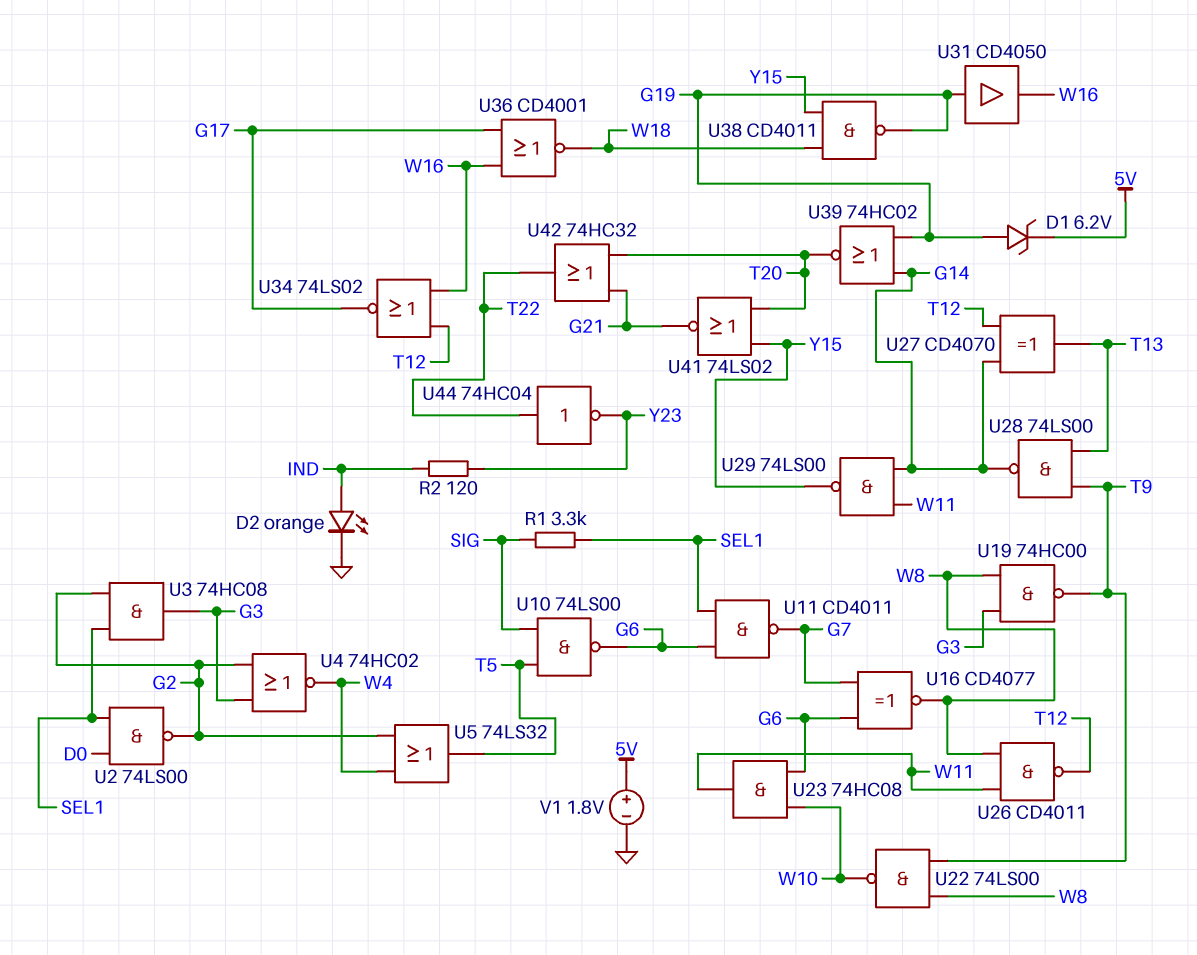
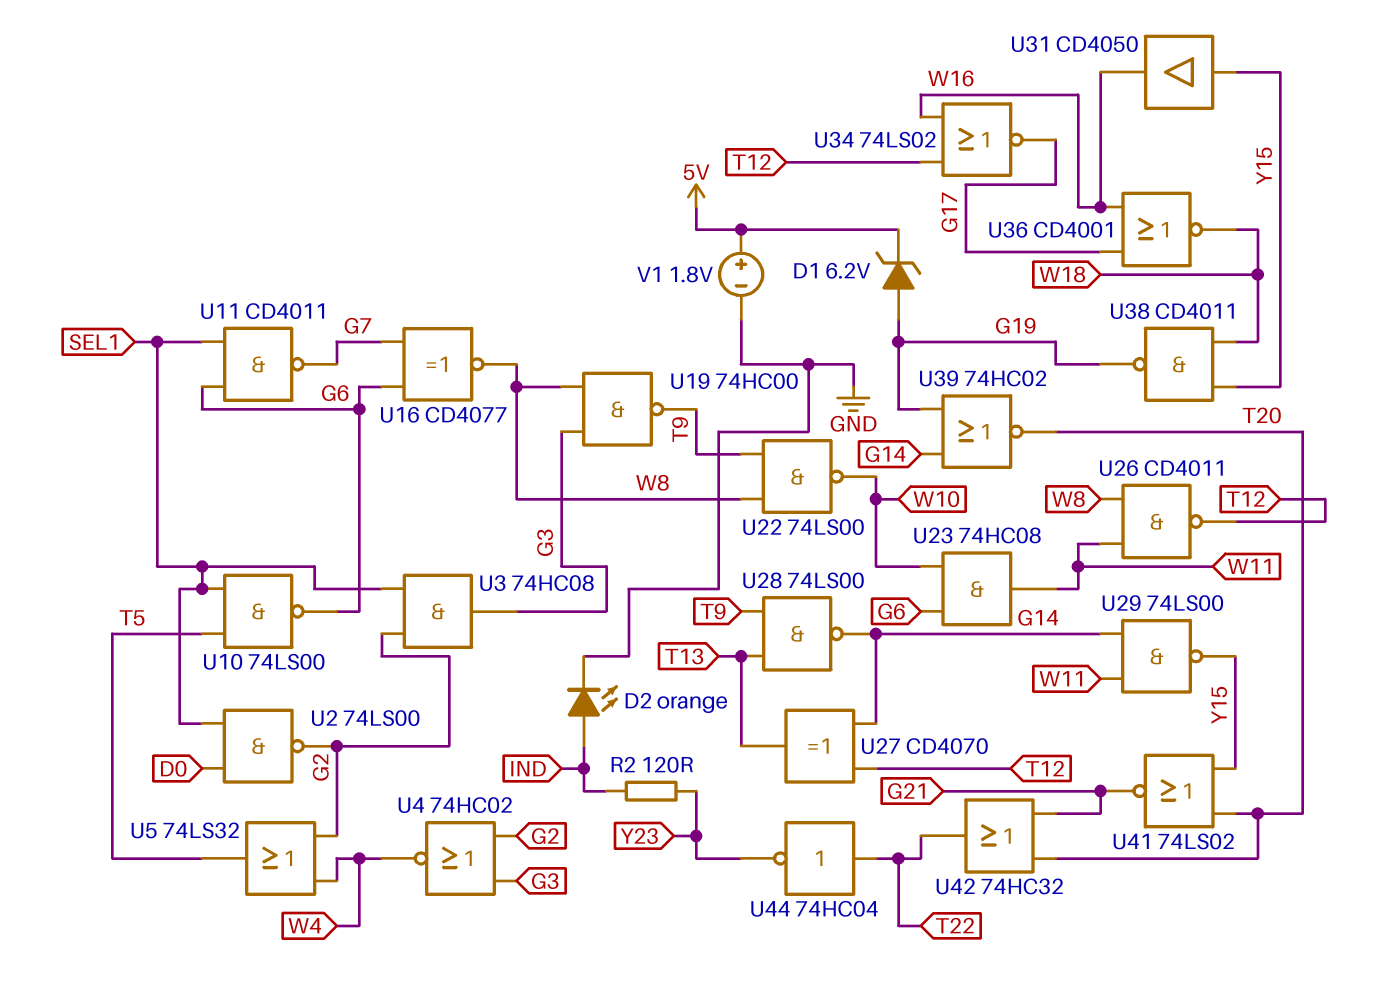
R1: 3.3k (SEL1, SIG) -> none
U10: NAND 74LS00 (in SIG, in T5, out G6) -> NAND 74LS00 (in SEL1, in T5, out G6)
U31: buffer CD4050 (in G19, out W16) -> buffer CD4050 (in Y15, out W16)

